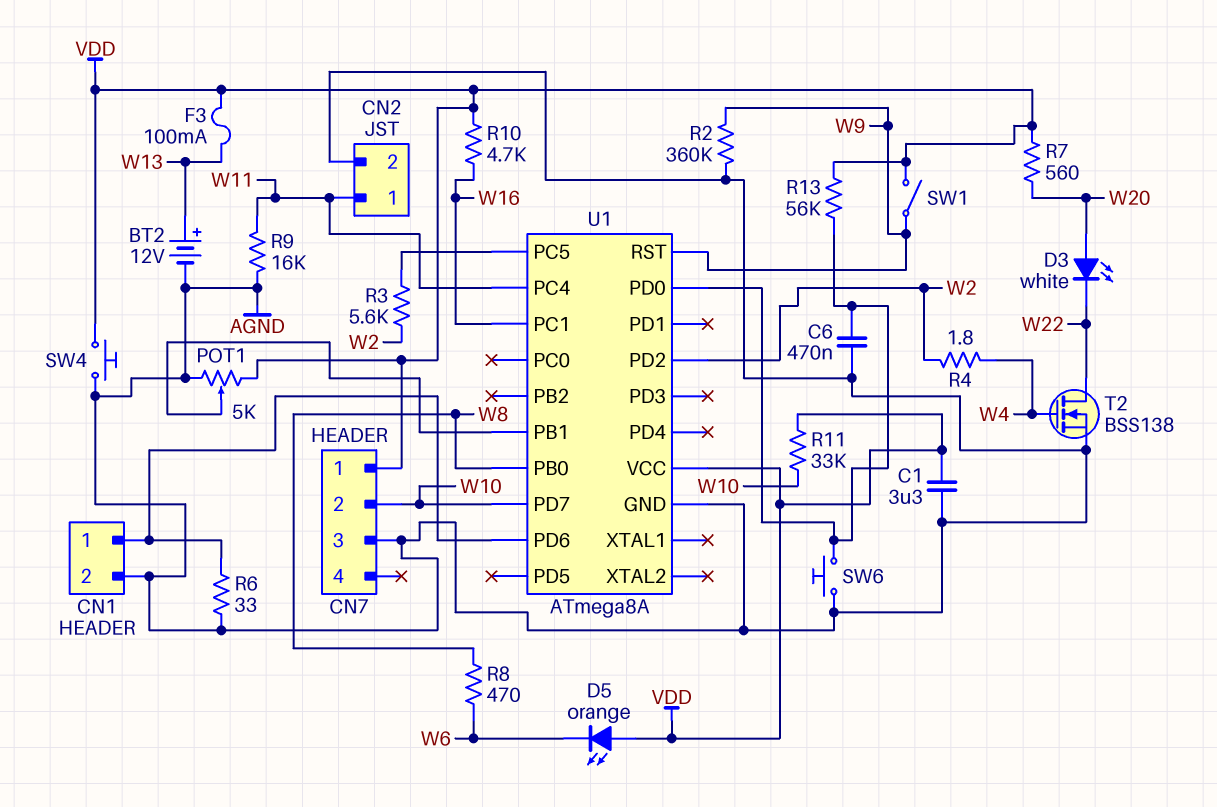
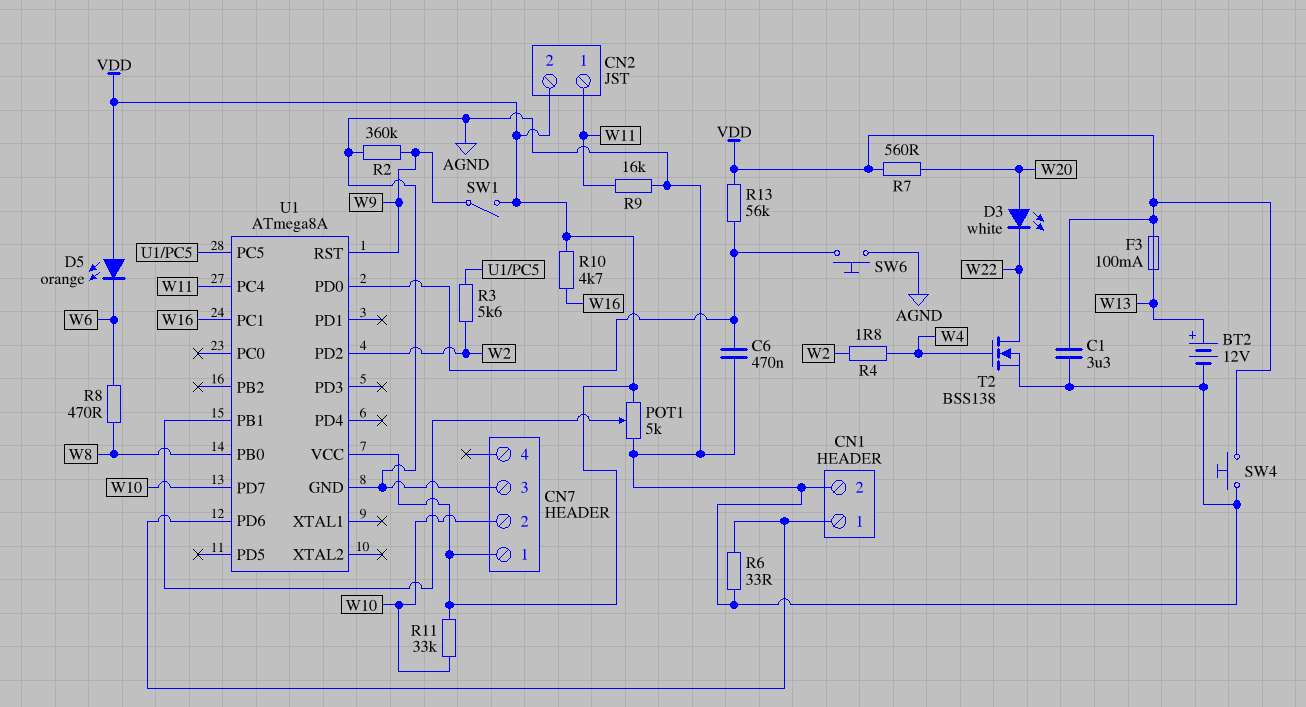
CN2 pin 2: AGND -> VDD

